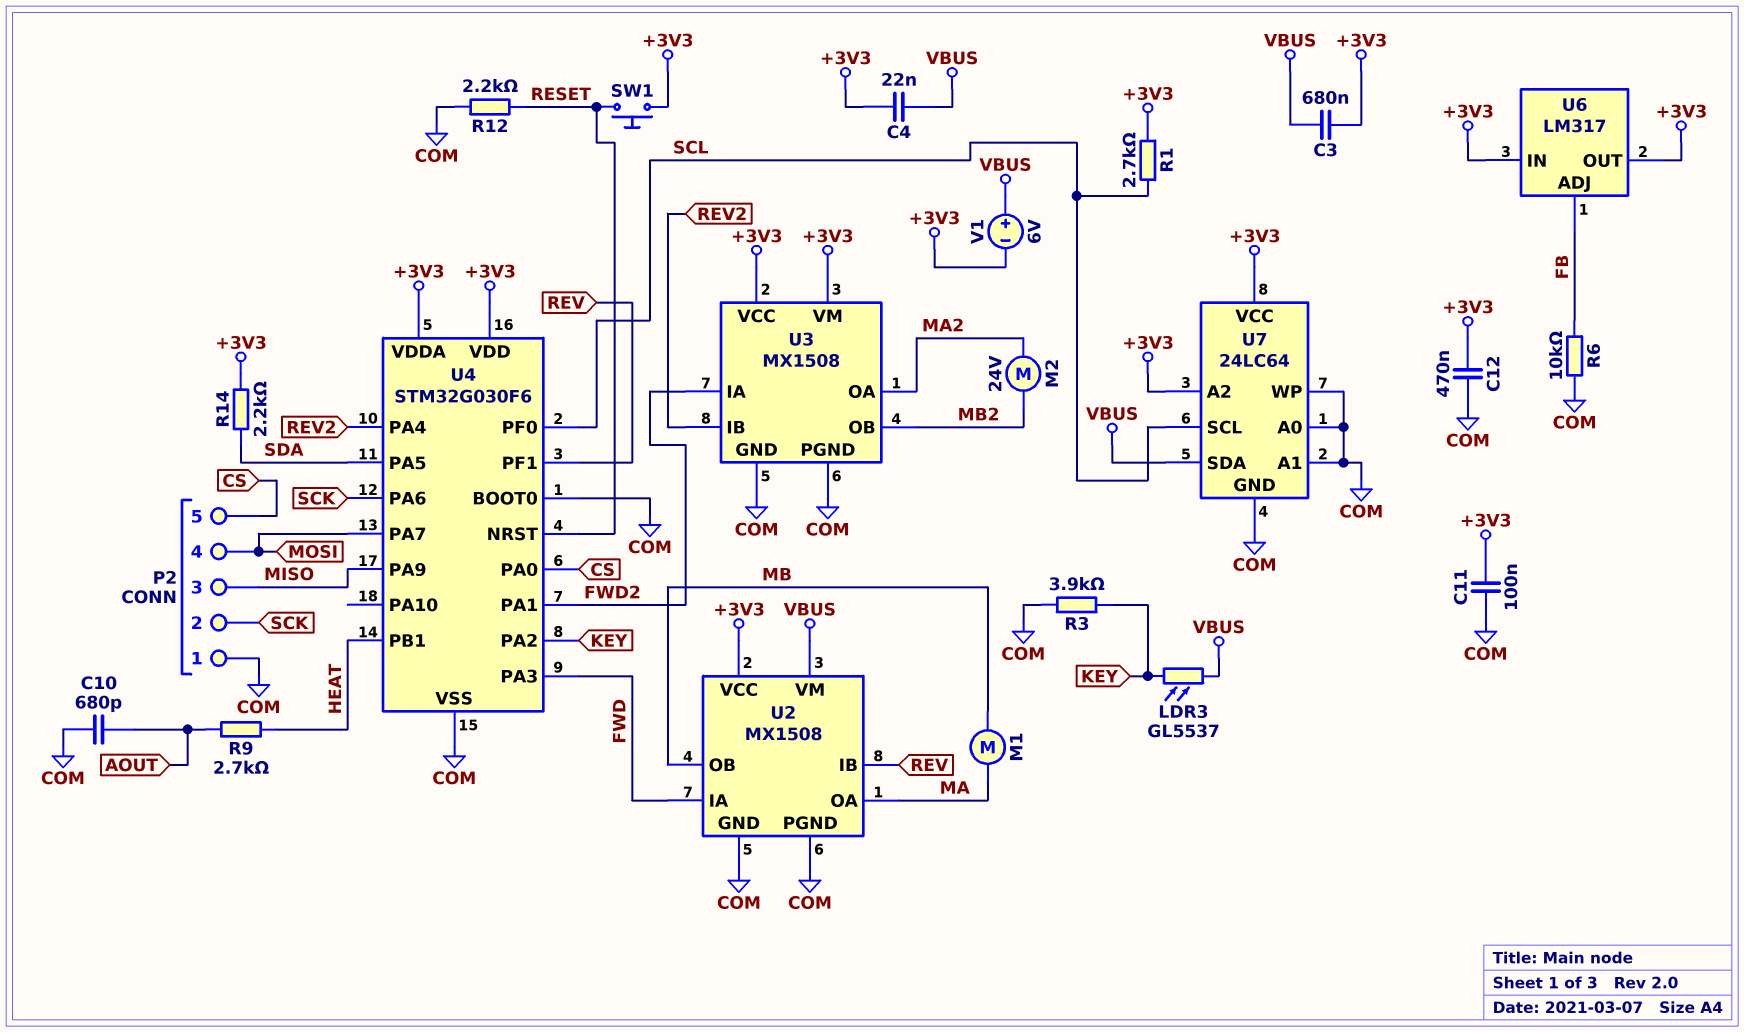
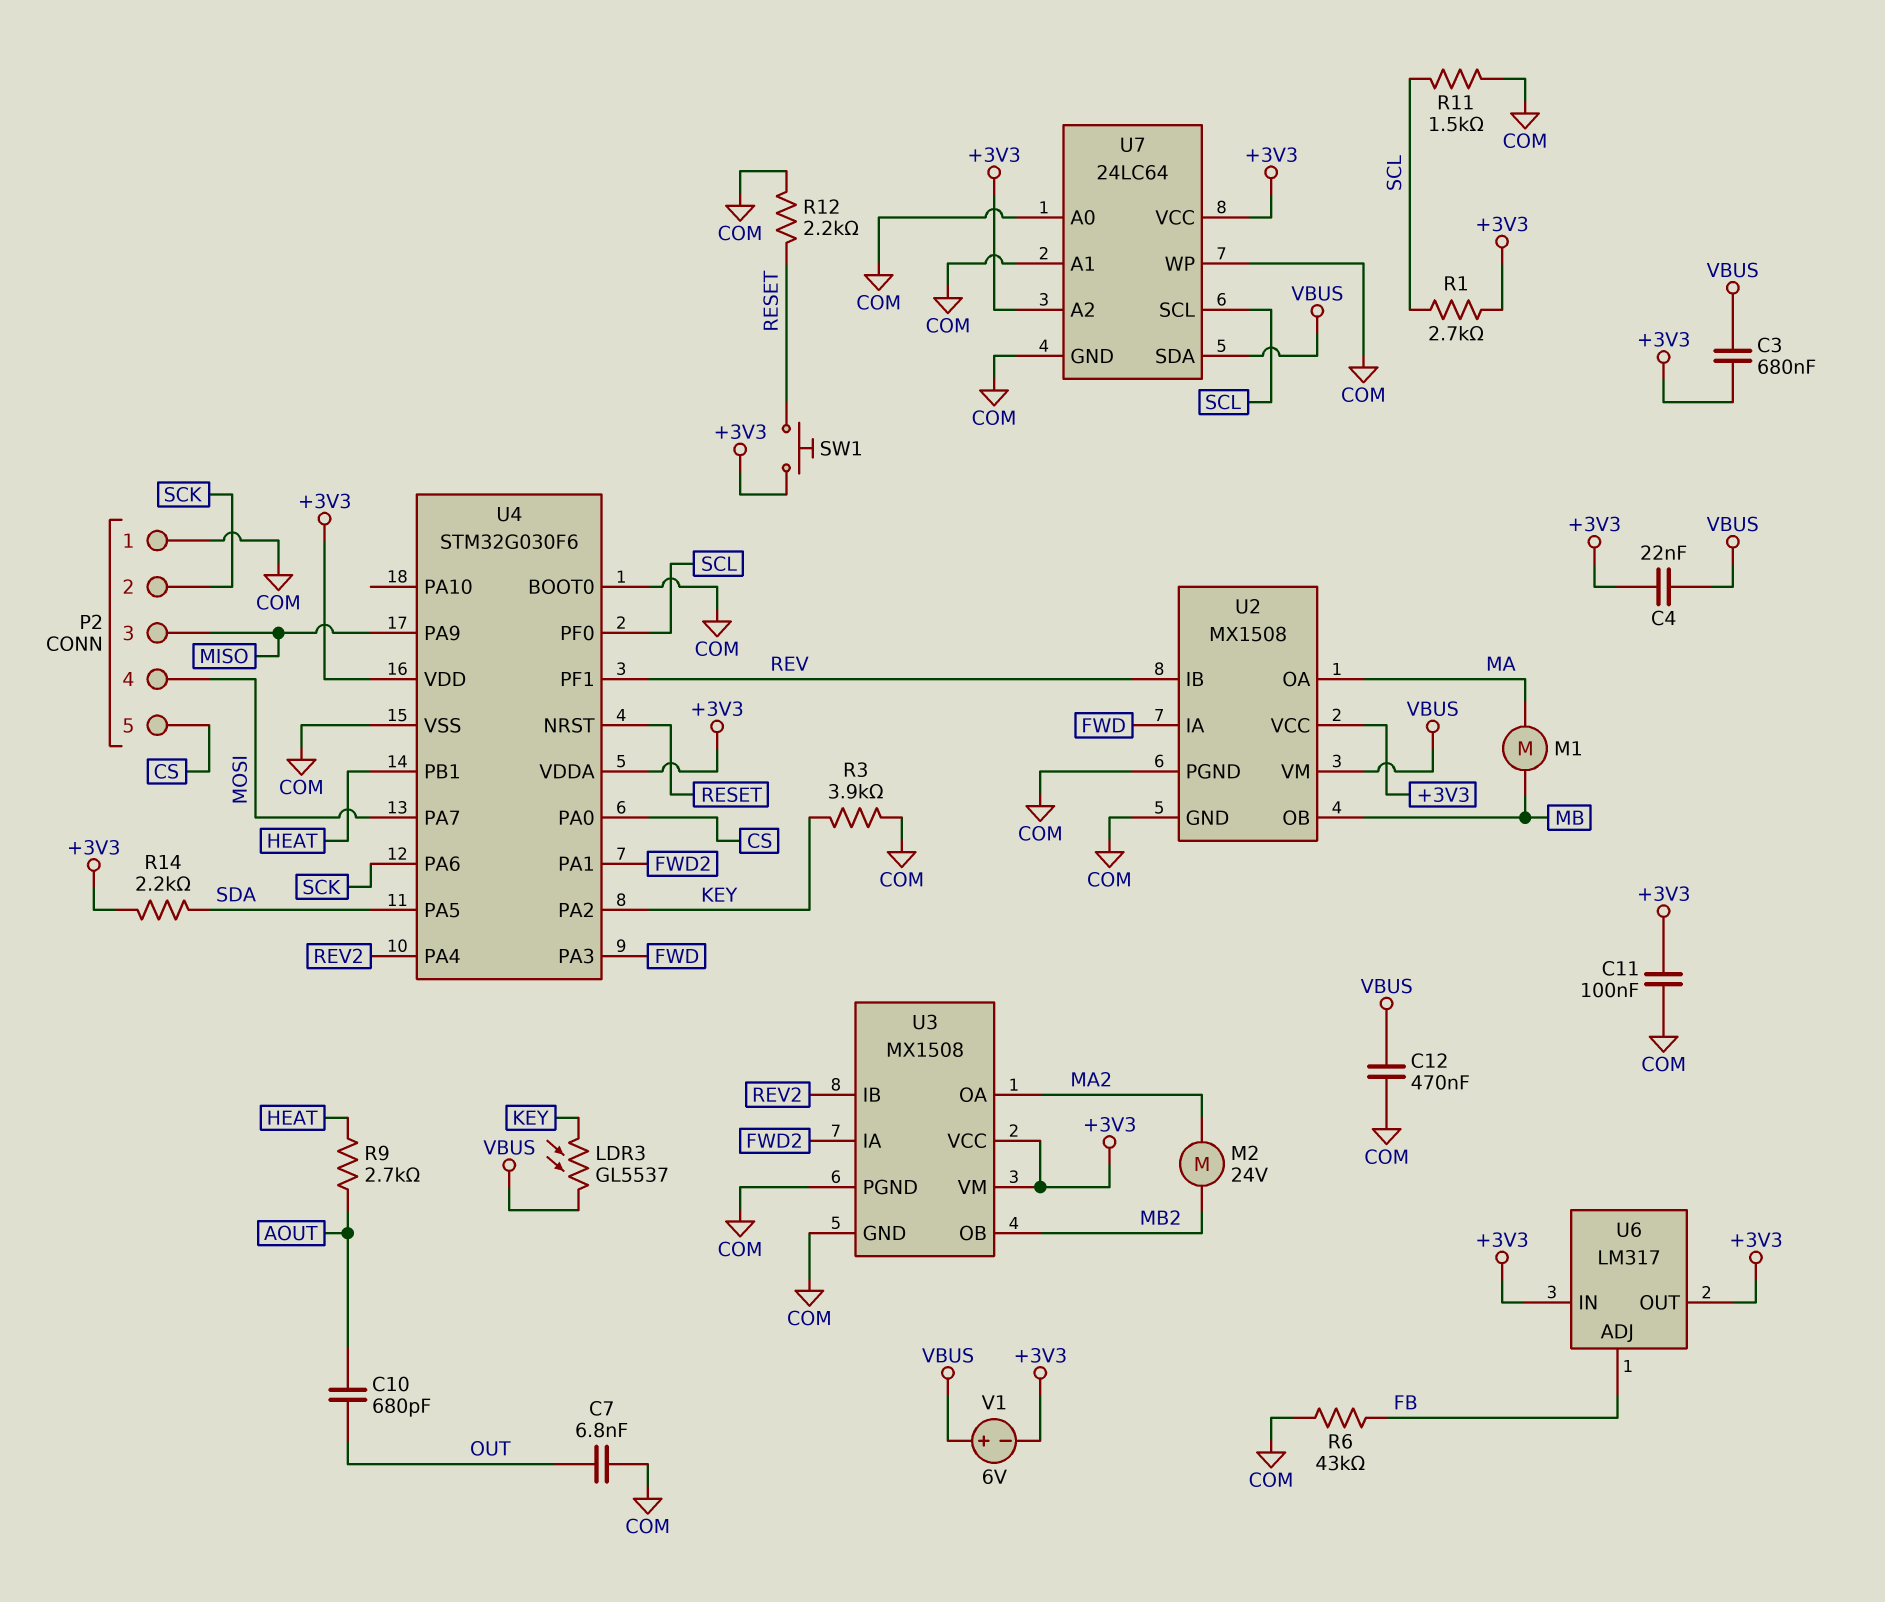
C7: none -> 6.8nF (COM, OUT)
C10: 680pF (AOUT, COM) -> 680pF (AOUT, OUT)
C12: 470nF (+3V3, COM) -> 470nF (COM, VBUS)
R6: 10k (COM, FB) -> 43k (COM, FB)
R11: none -> 1.5k (COM, SCL)

